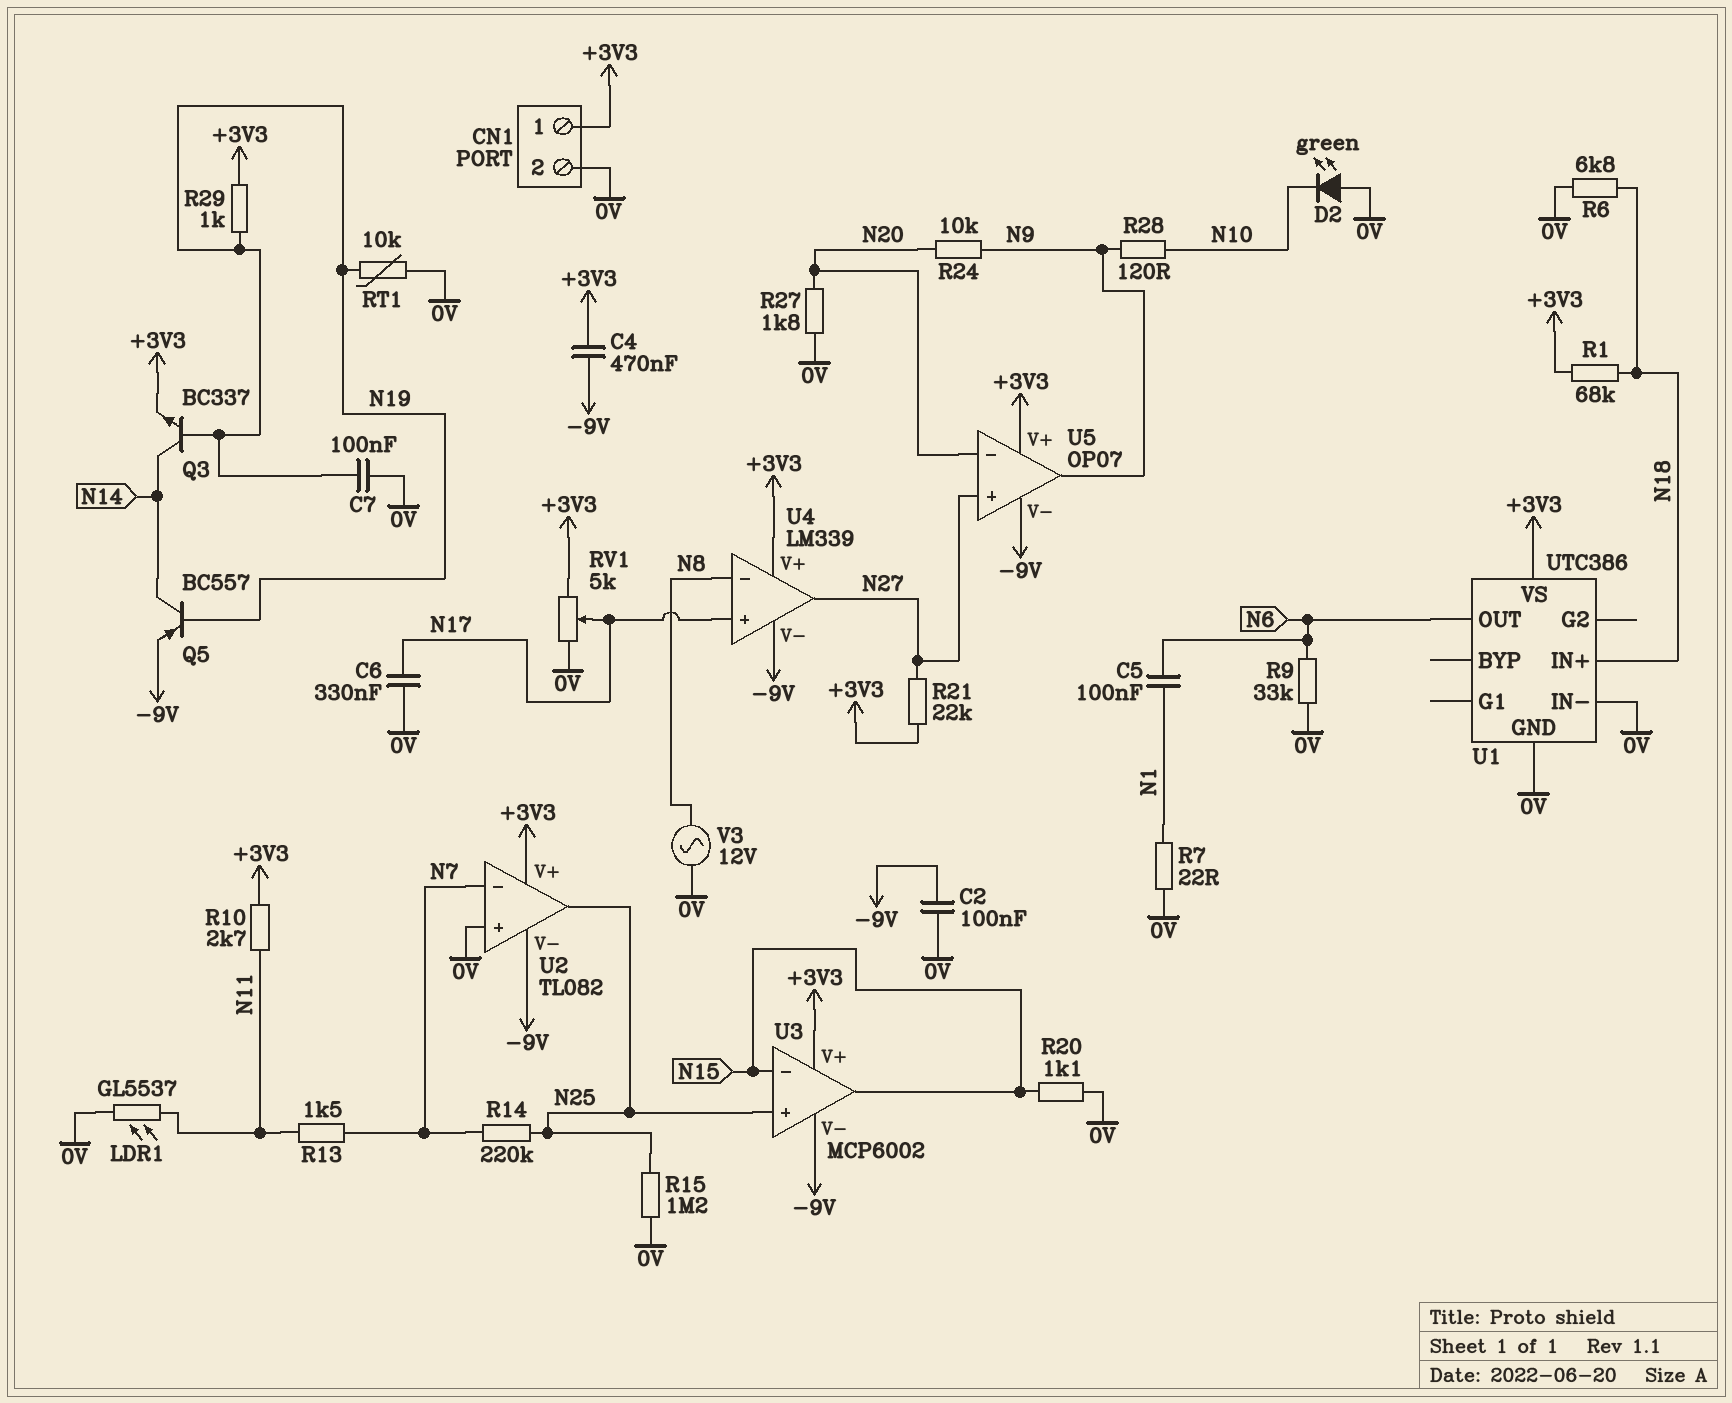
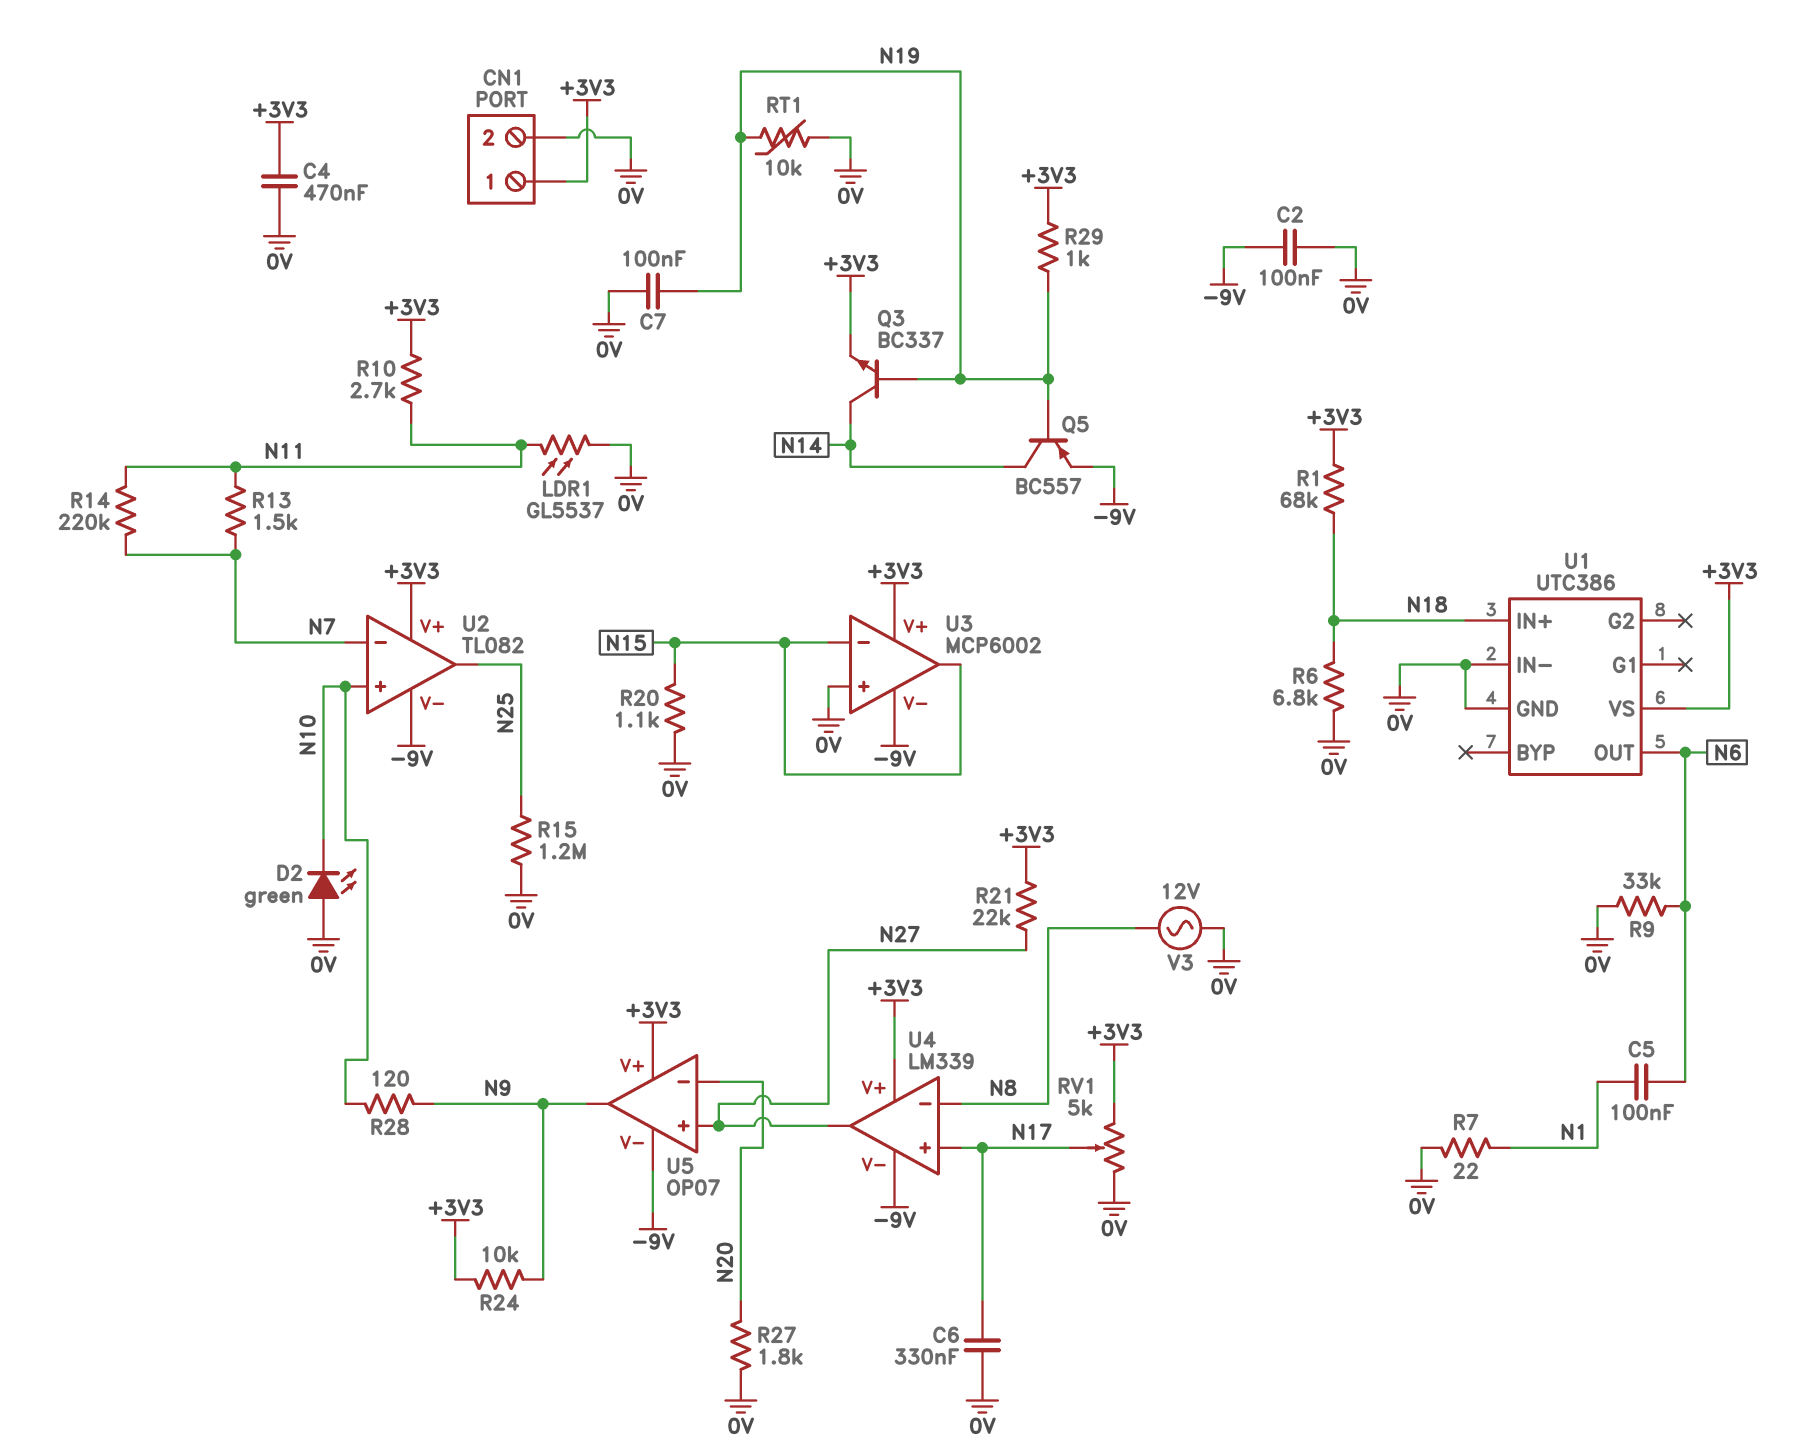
C4: 470nF (+3V3, -9V) -> 470nF (+3V3, 0V)
R14: 220k (N7, N25) -> 220k (N7, N11)
R24: 10k (N9, N20) -> 10k (+3V3, N9)
U2 pin in+: 0V -> N10
U3 pin in+: N25 -> 0V

